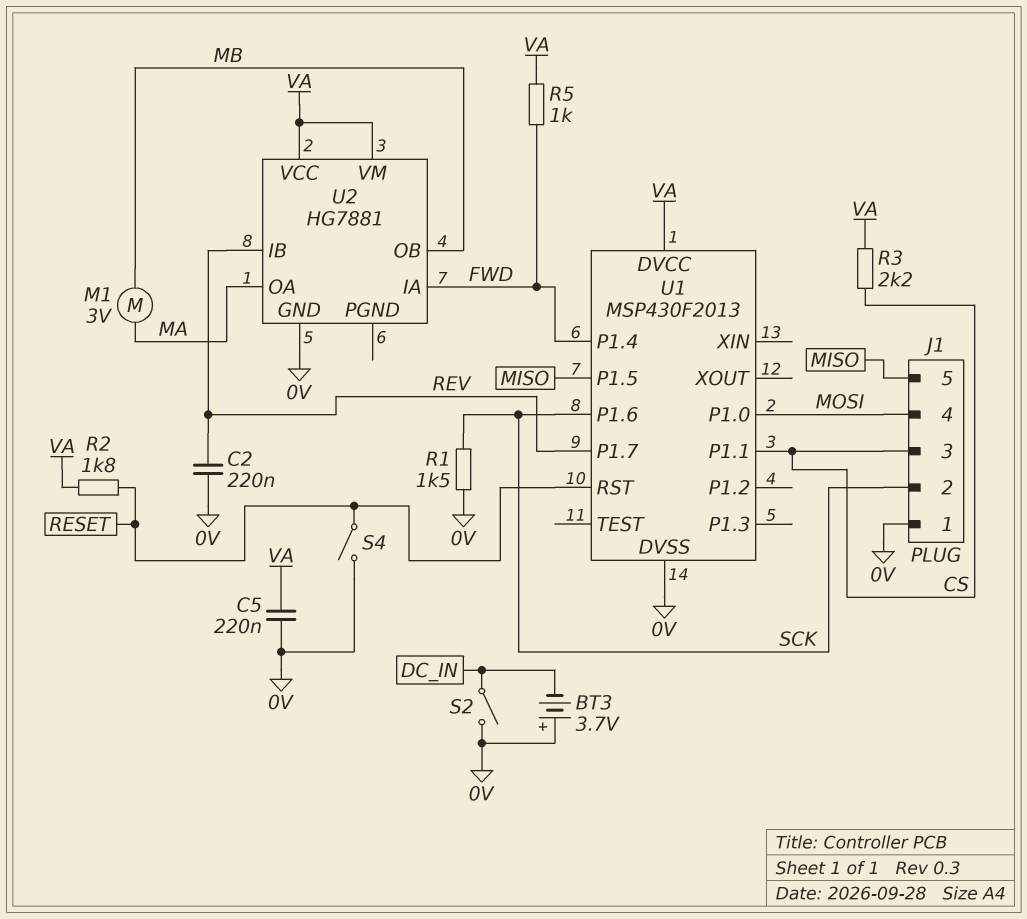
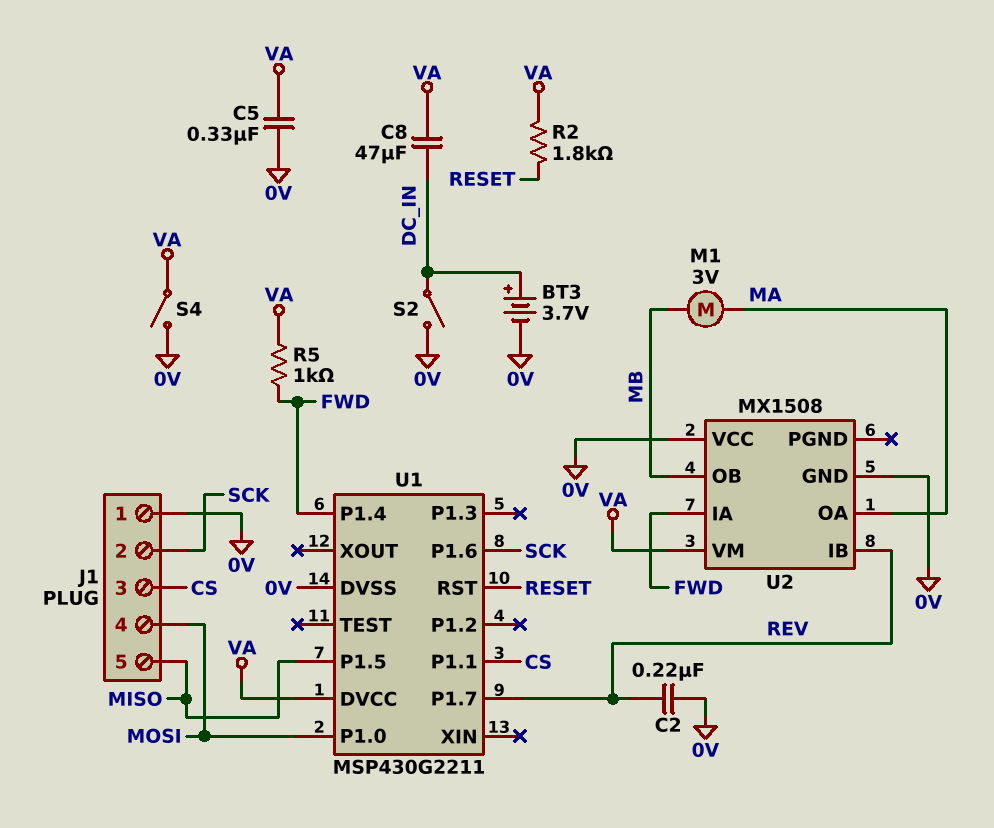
BT3: 3.7V (plus 0V, minus DC_IN) -> 3.7V (plus DC_IN, minus 0V)
C5: 220nF (0V, VA) -> 330nF (0V, VA)
C8: none -> 47uF (DC_IN, VA)
R1: 1.5k (0V, SCK) -> none
R3: 2.2k (CS, VA) -> none
S4: switch (0V, RESET) -> switch (0V, VA)
U1: MSP430F2013 -> MSP430G2211
U2: HG7881 -> MX1508
U2 pin VCC: VA -> 0V

